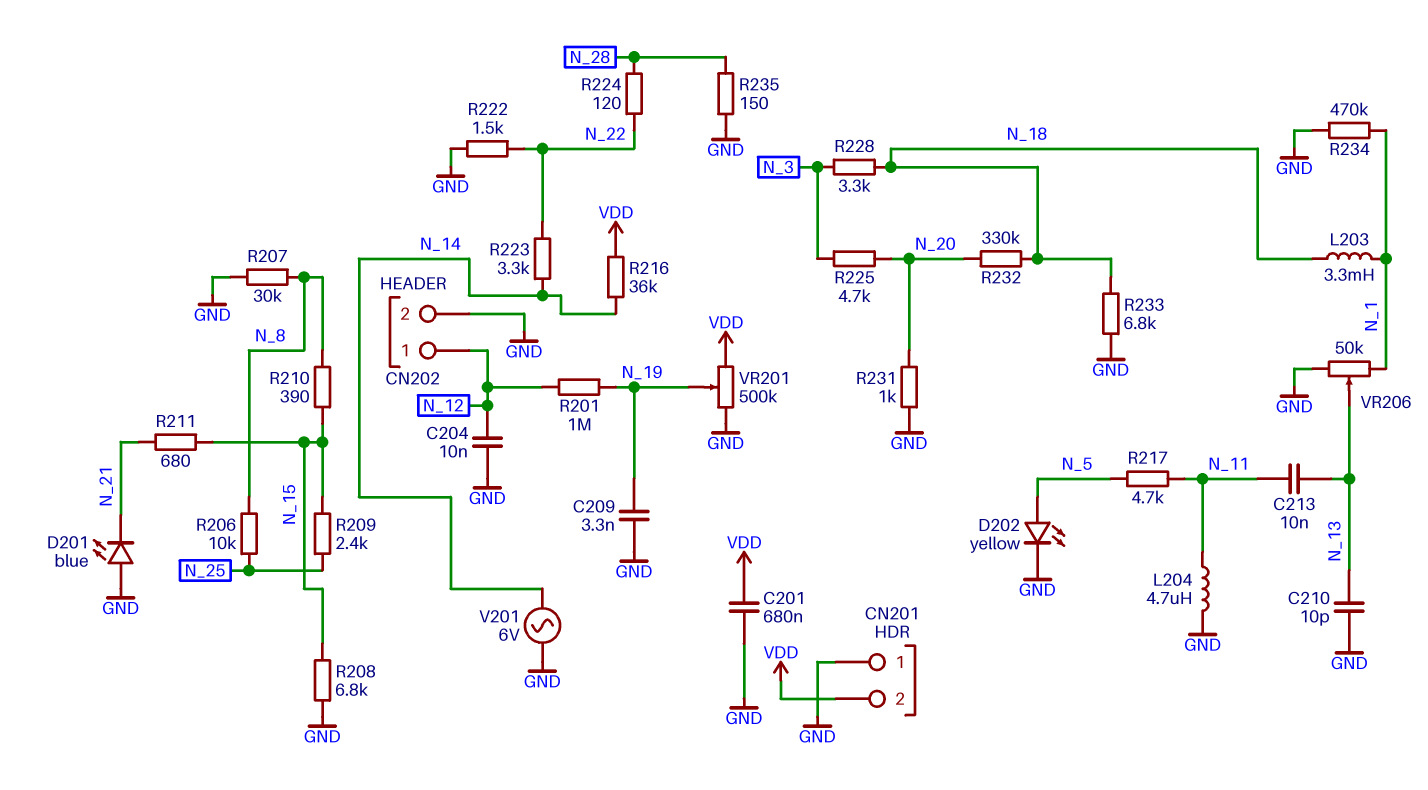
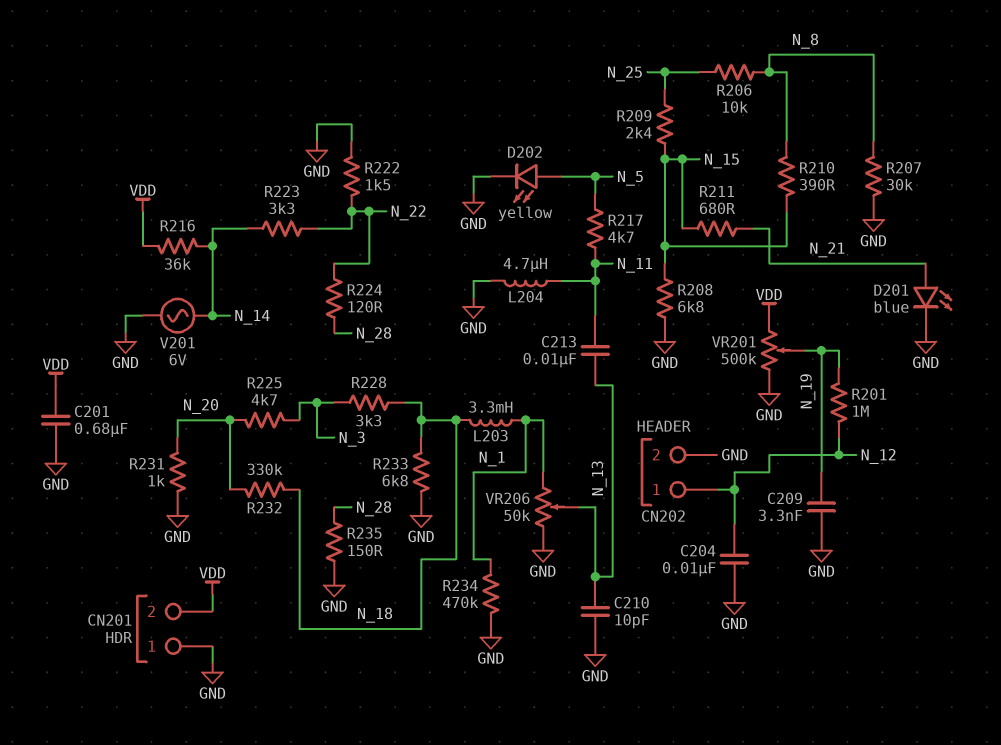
D201: LED blue (A GND, K N_21) -> LED blue (A N_21, K GND)

